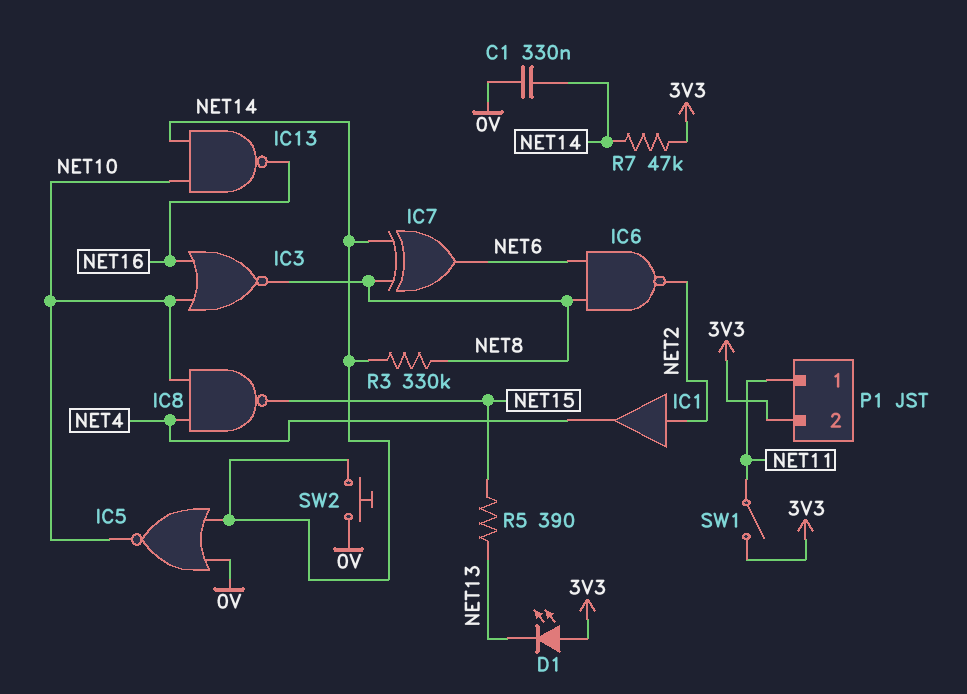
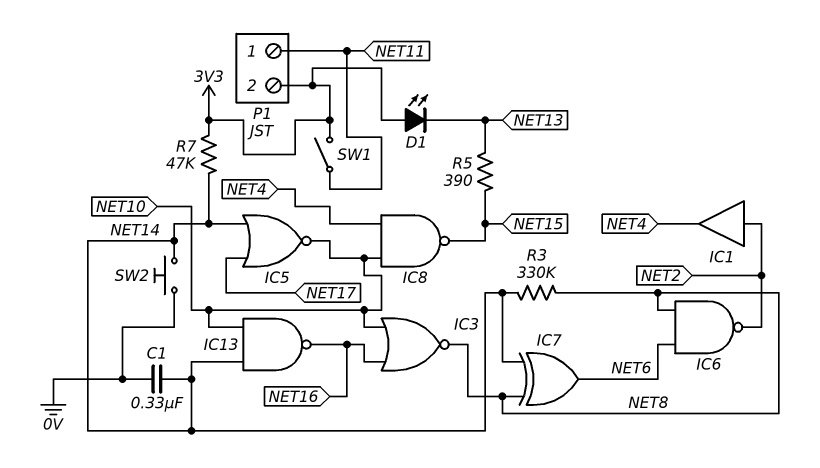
IC5: NOR (in 0V, in NET14, out NET10) -> NOR (in NET14, in NET17, out NET10)

